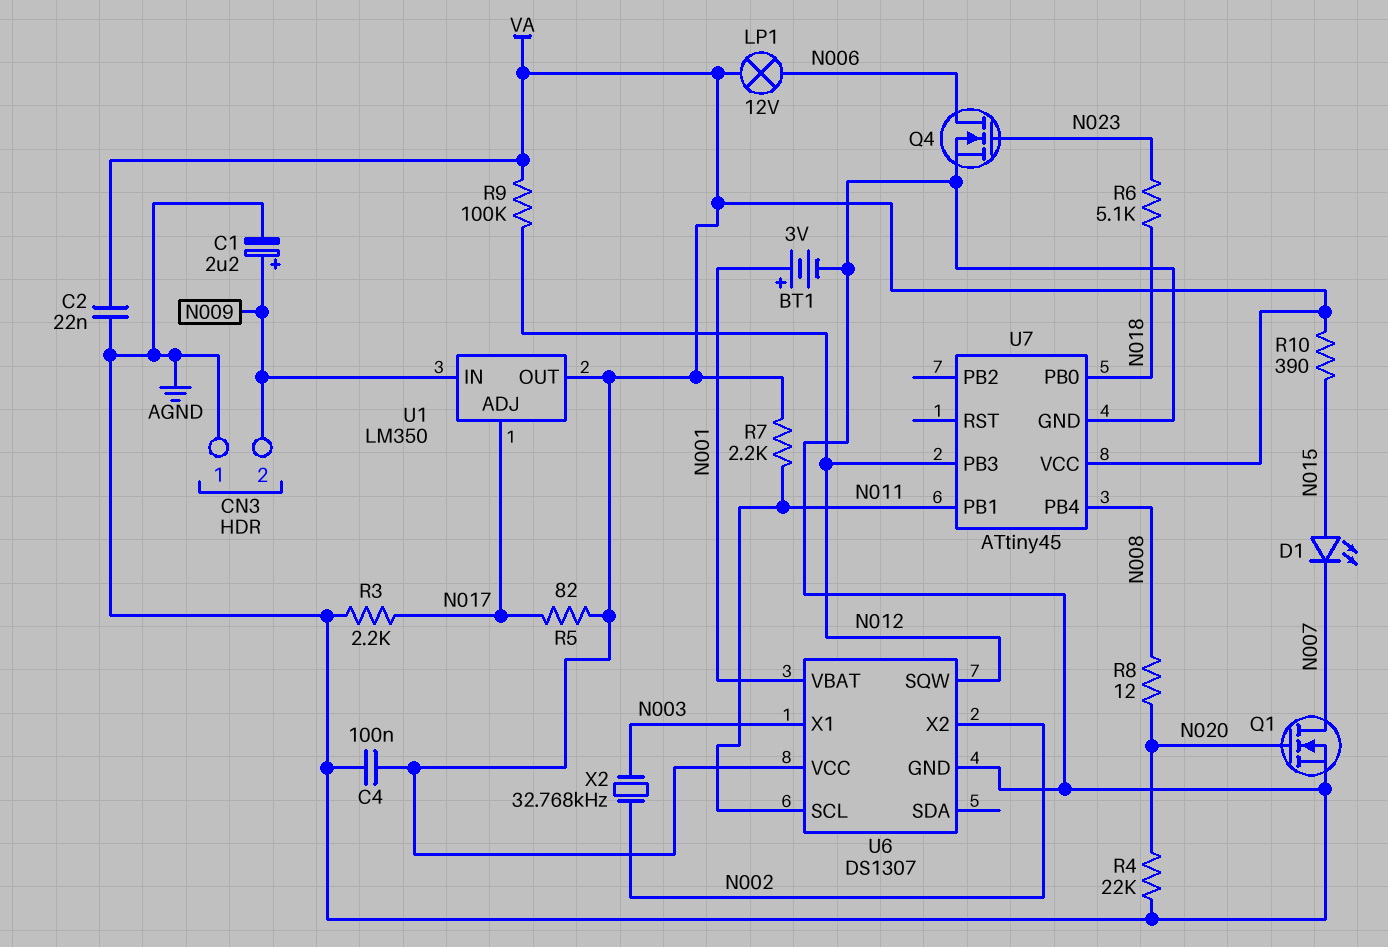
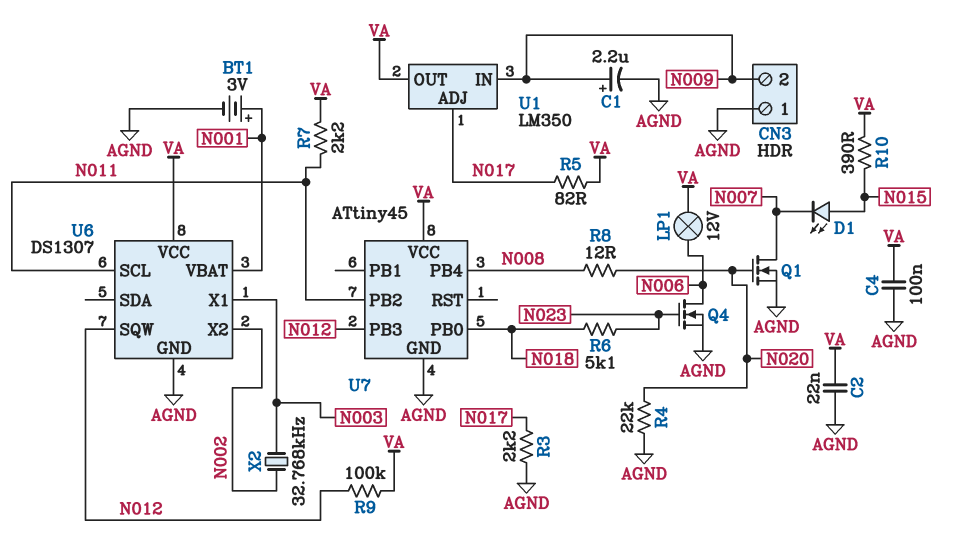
U7 pin PB1: N011 -> none
U7 pin PB2: none -> N011

